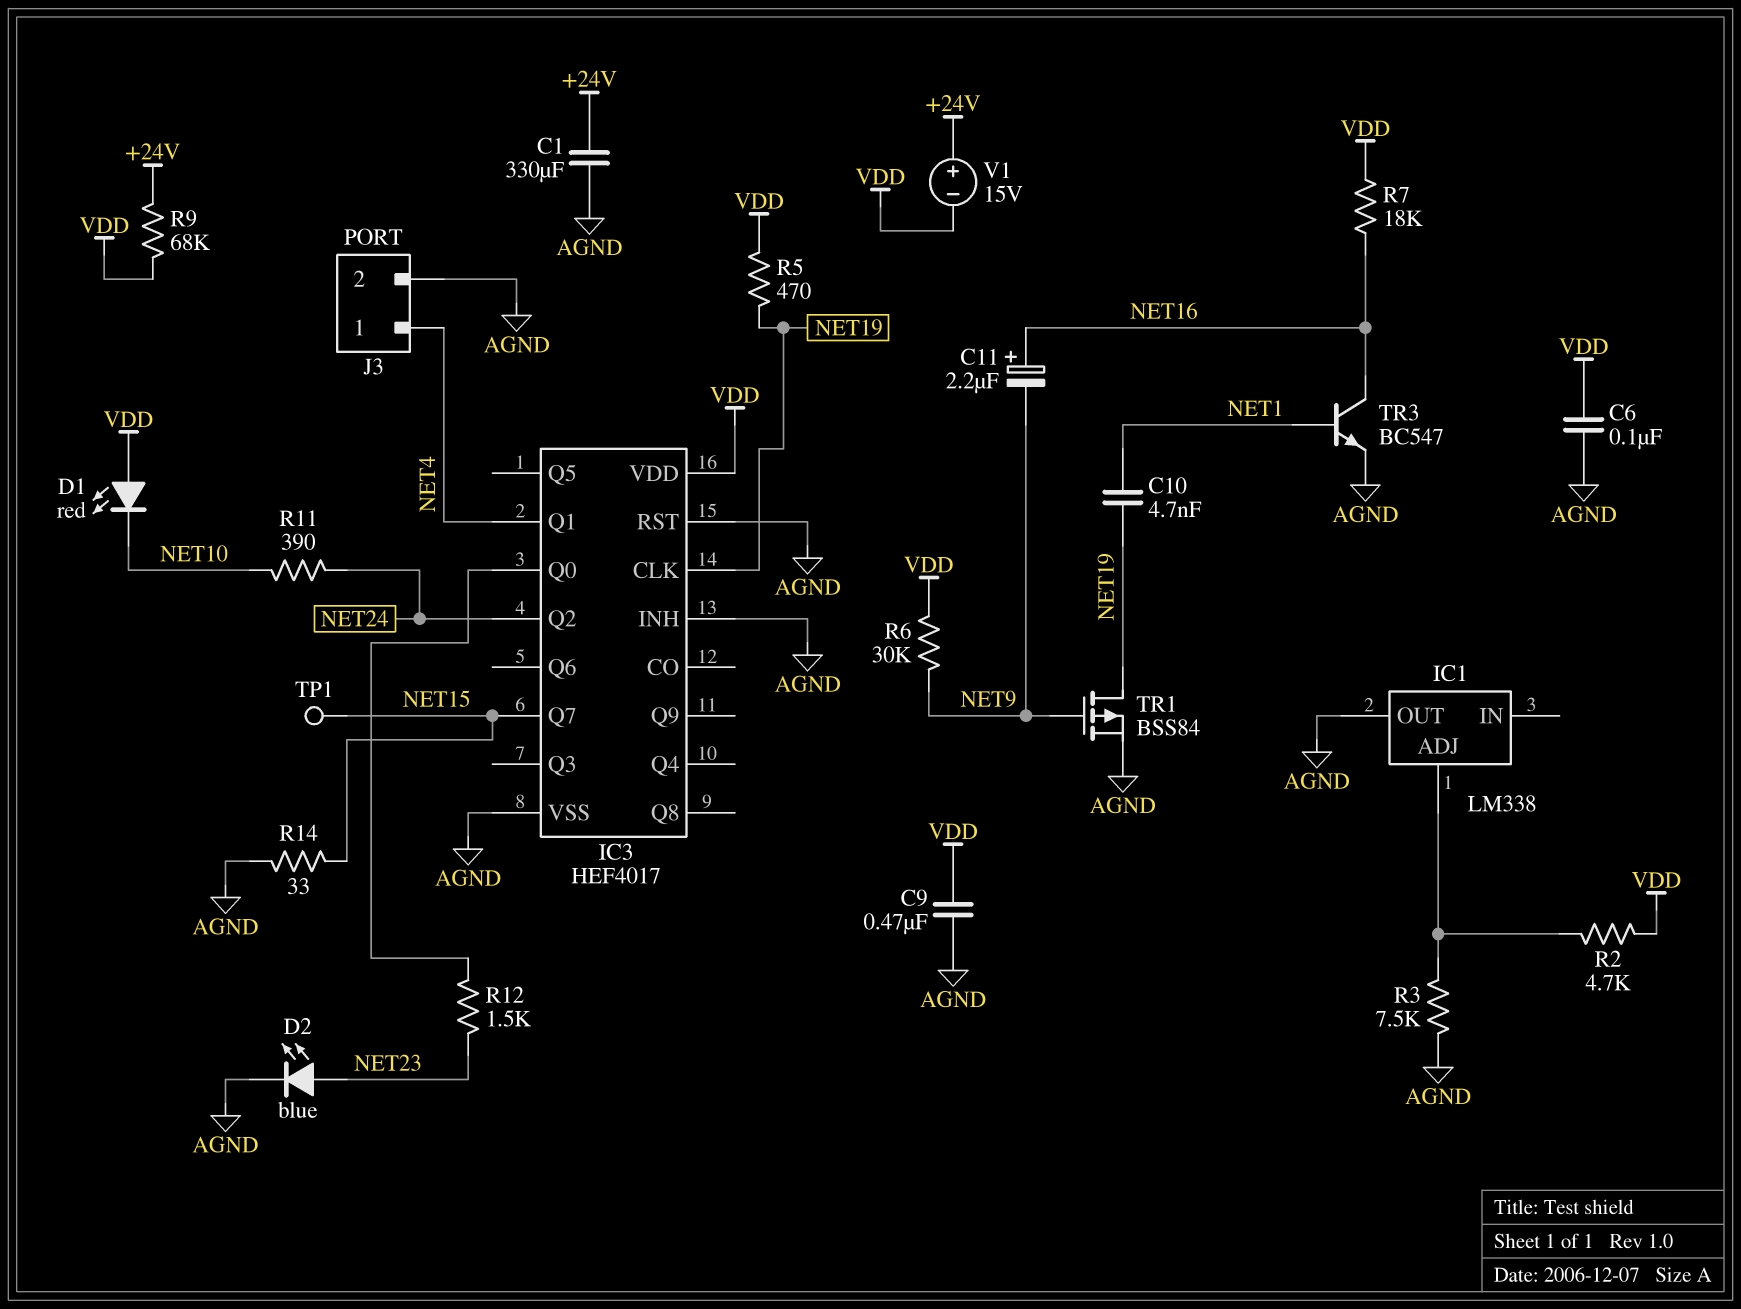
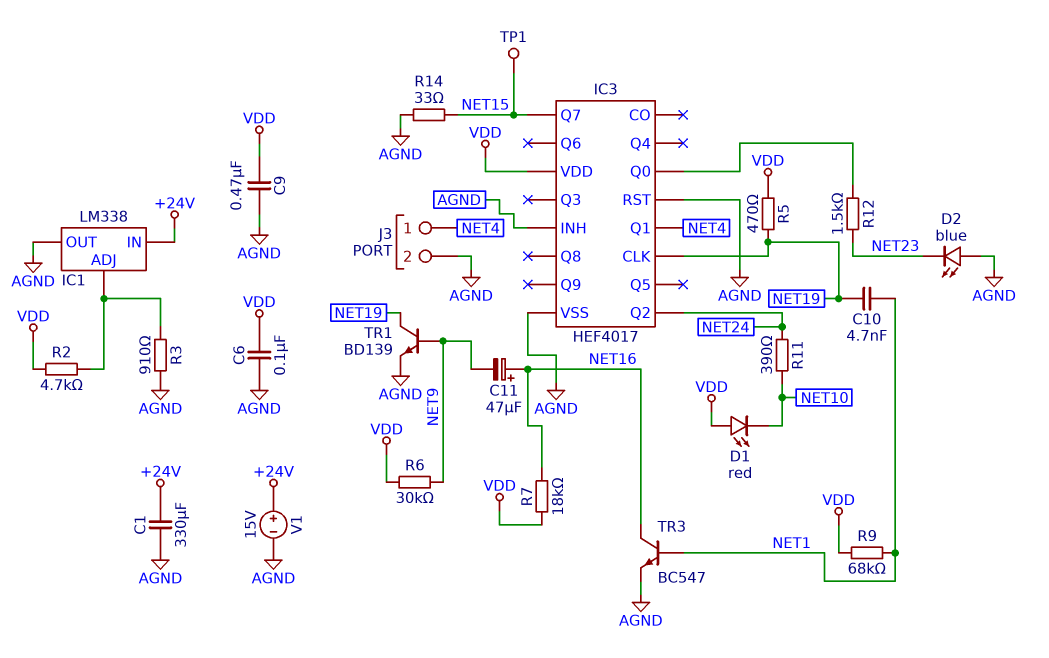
C11: 2.2uF (plus NET16, minus NET9) -> 47uF (plus NET16, minus NET9)
D2: LED blue (A NET23, K AGND) -> LED blue (A AGND, K NET23)
IC1 pin IN: none -> +24V
R3: 7.5k (AGND, IC1/ADJ) -> 910 (AGND, IC1/ADJ)
R9: 68k (+24V, VDD) -> 68k (NET1, VDD)
TR1: PMOS BSS84 (G NET9, D NET19, S AGND) -> NPN BD139 (B NET9, C NET19, E AGND)
V1: 15V (plus +24V, minus VDD) -> 15V (plus +24V, minus AGND)

